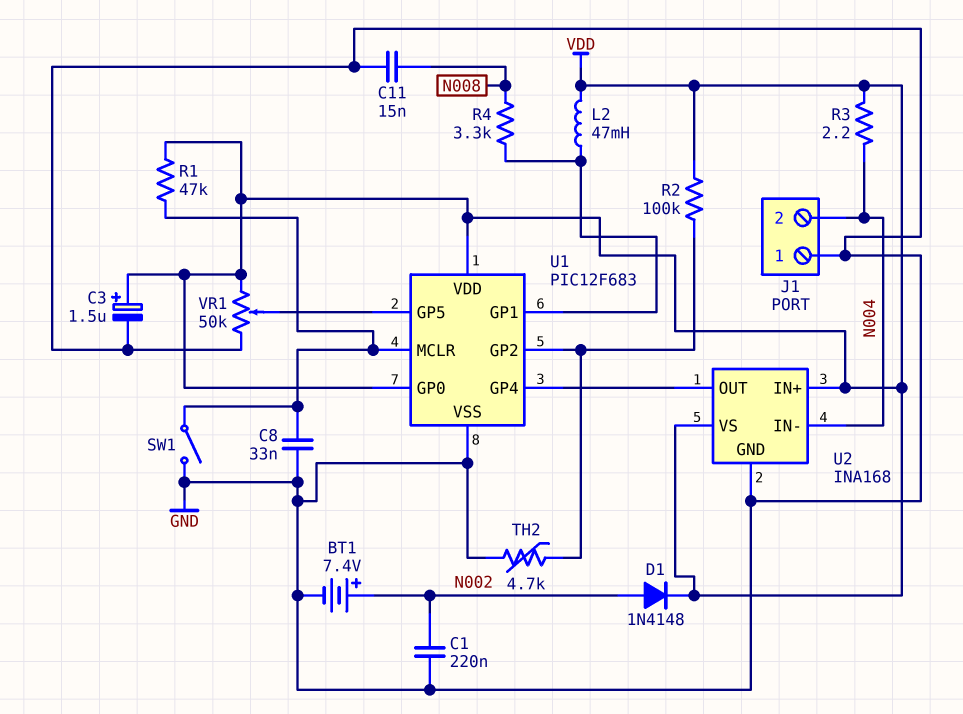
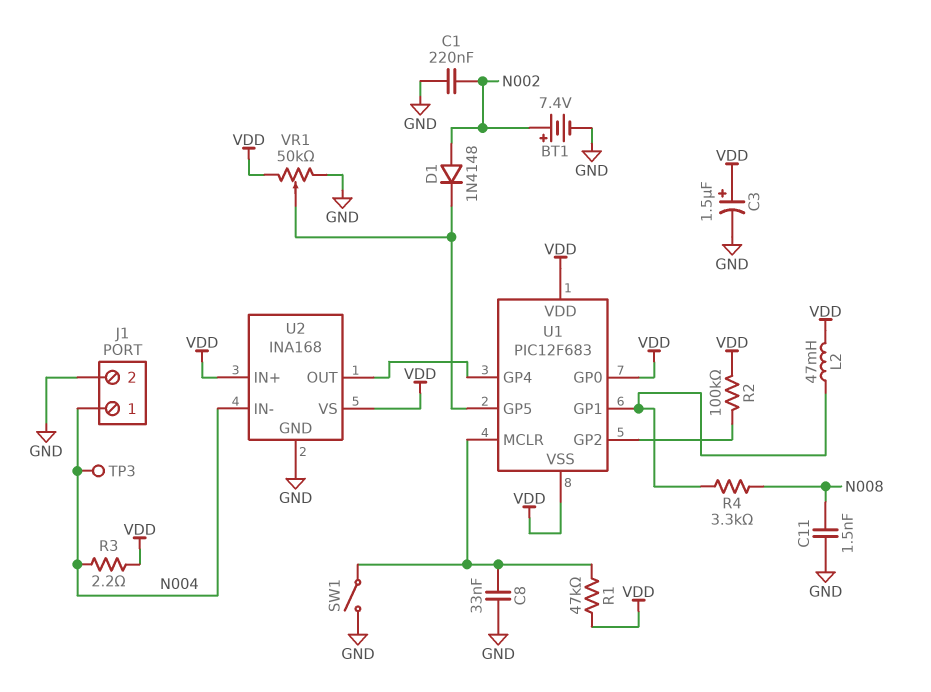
C11: 15nF (GND, N008) -> 1.5nF (GND, N008)
D1: diode 1N4148 (A N002, K VDD) -> diode 1N4148 (A N002, K U1/GP5)
J1 pin 1: GND -> N004
J1 pin 2: N004 -> GND
TH2: 4.7k (GND, U1/GP2) -> none
TP3: none -> test point (N004)
U1 pin VSS: GND -> VDD

